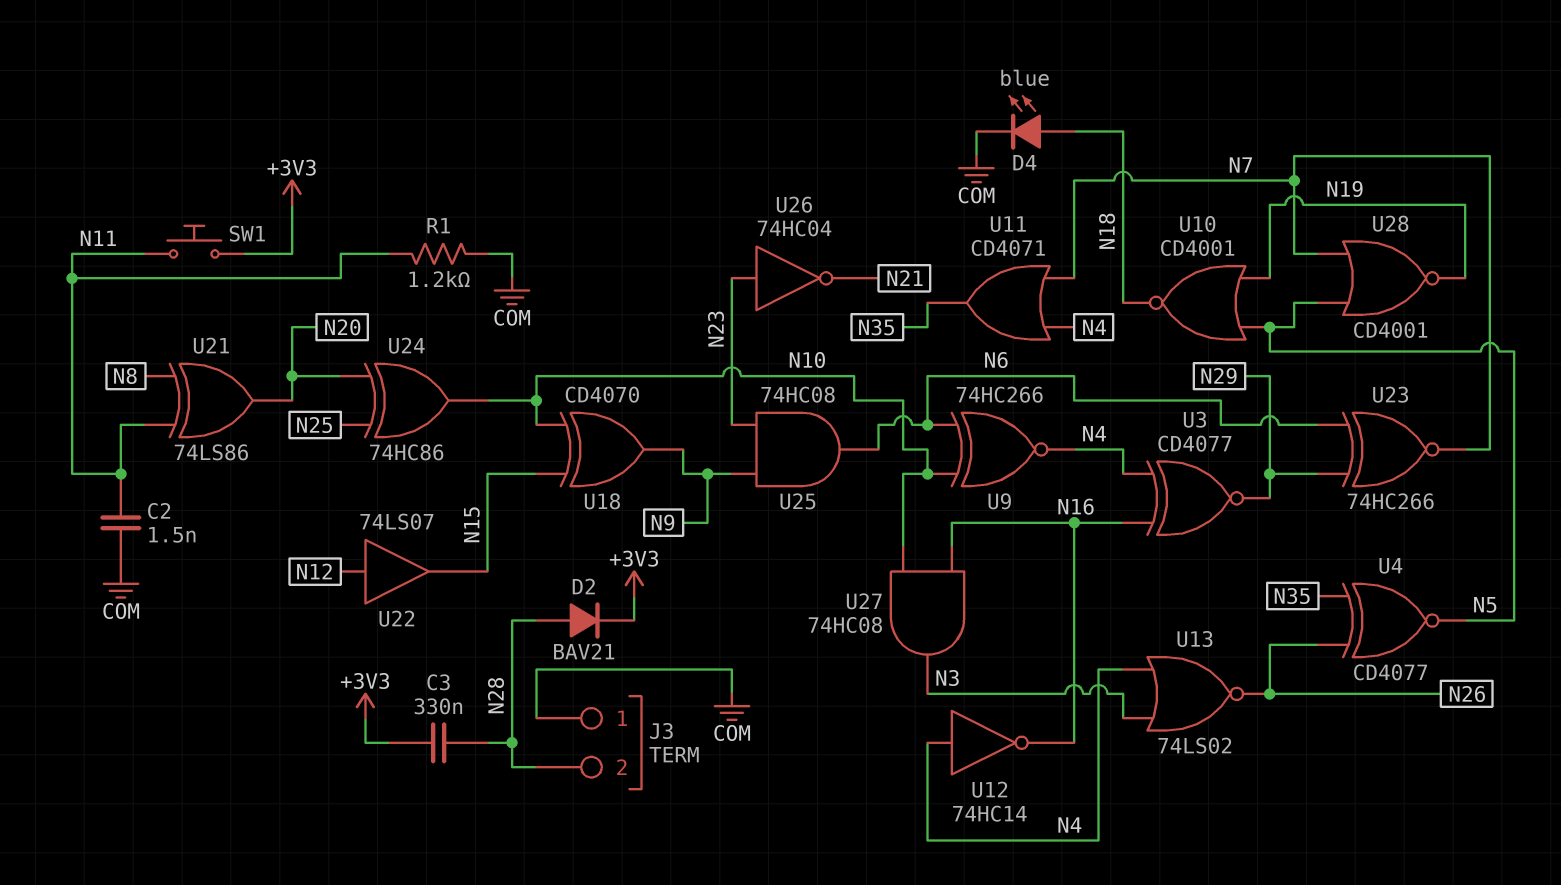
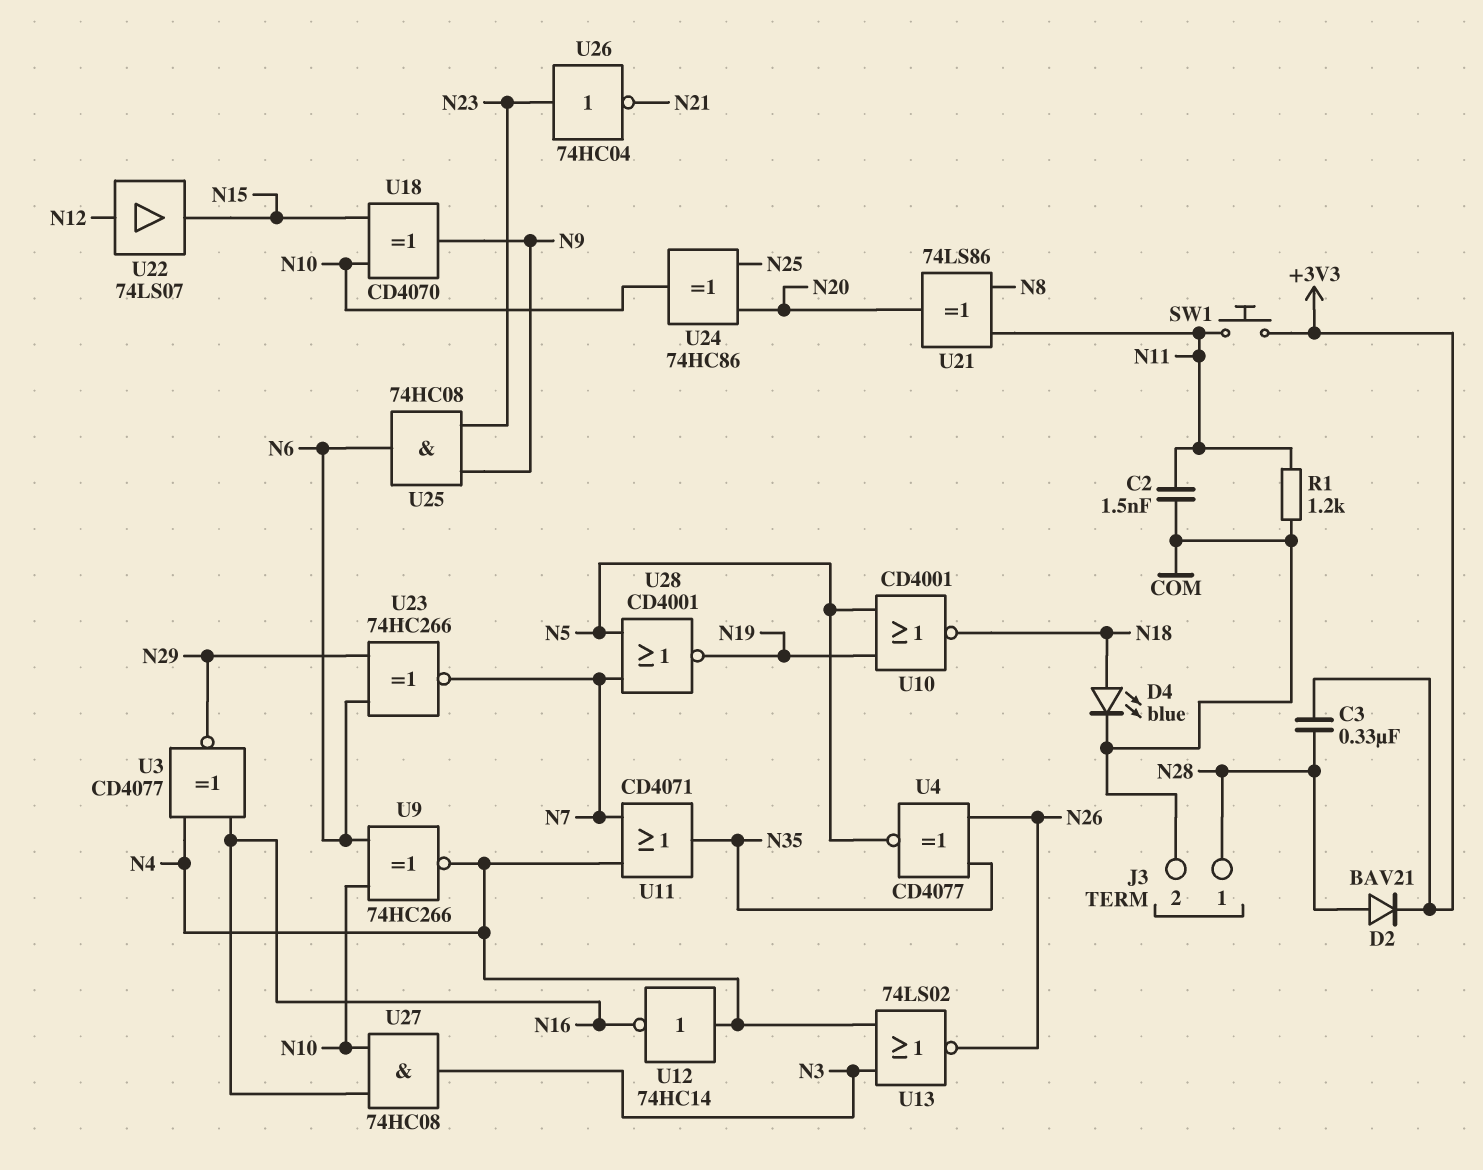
J3 pin 1: COM -> N28
J3 pin 2: N28 -> COM

